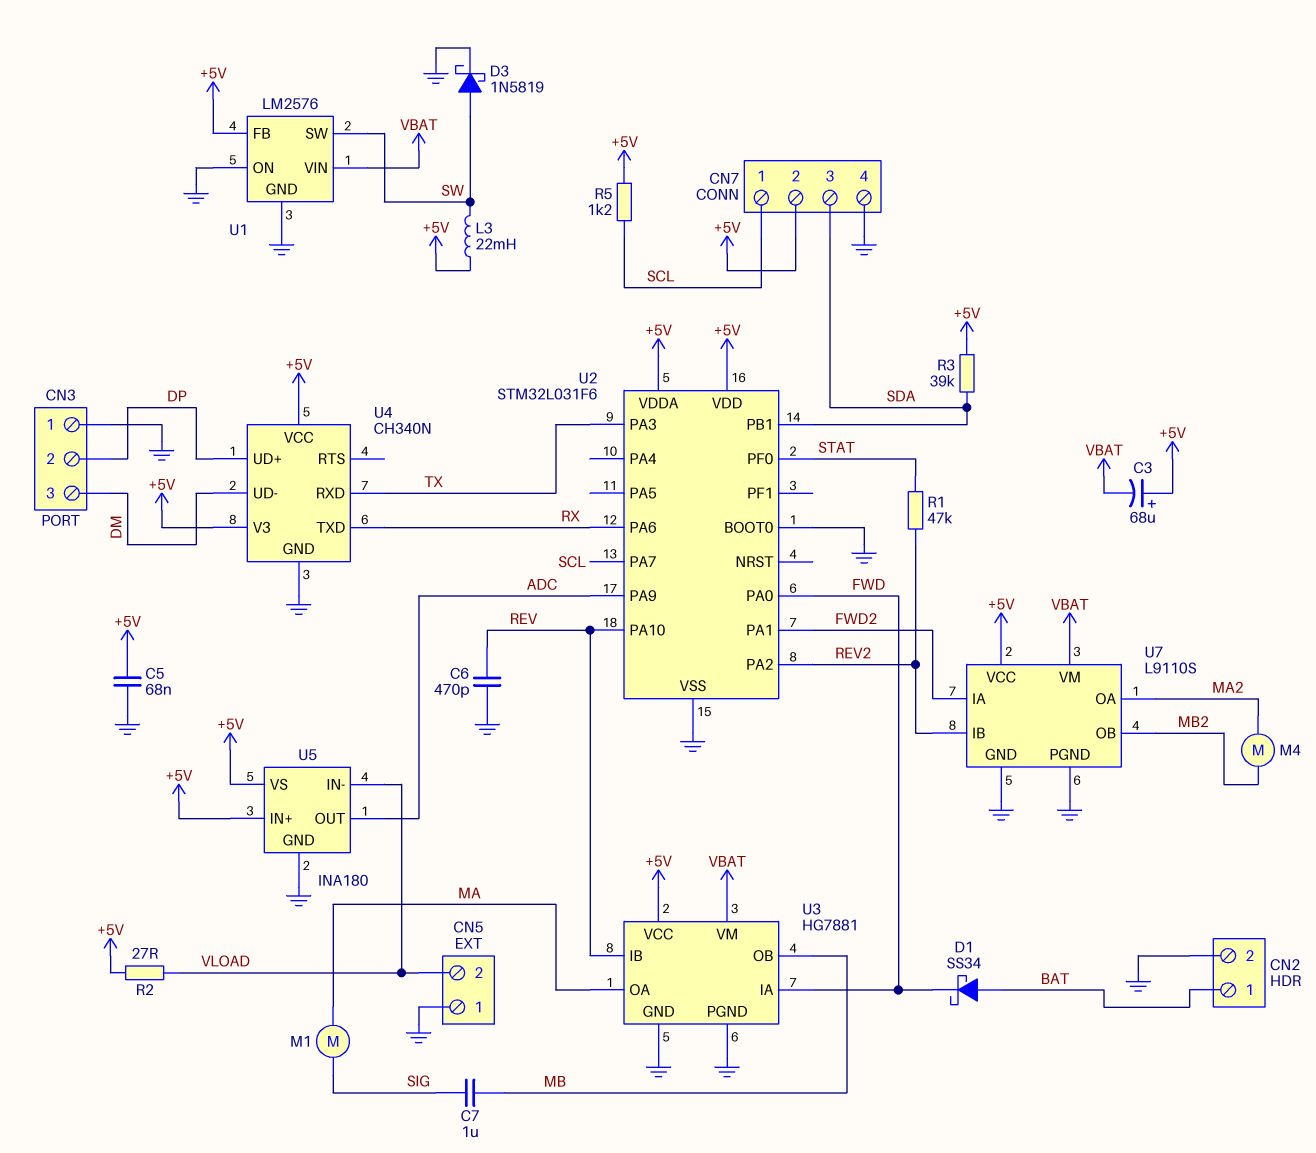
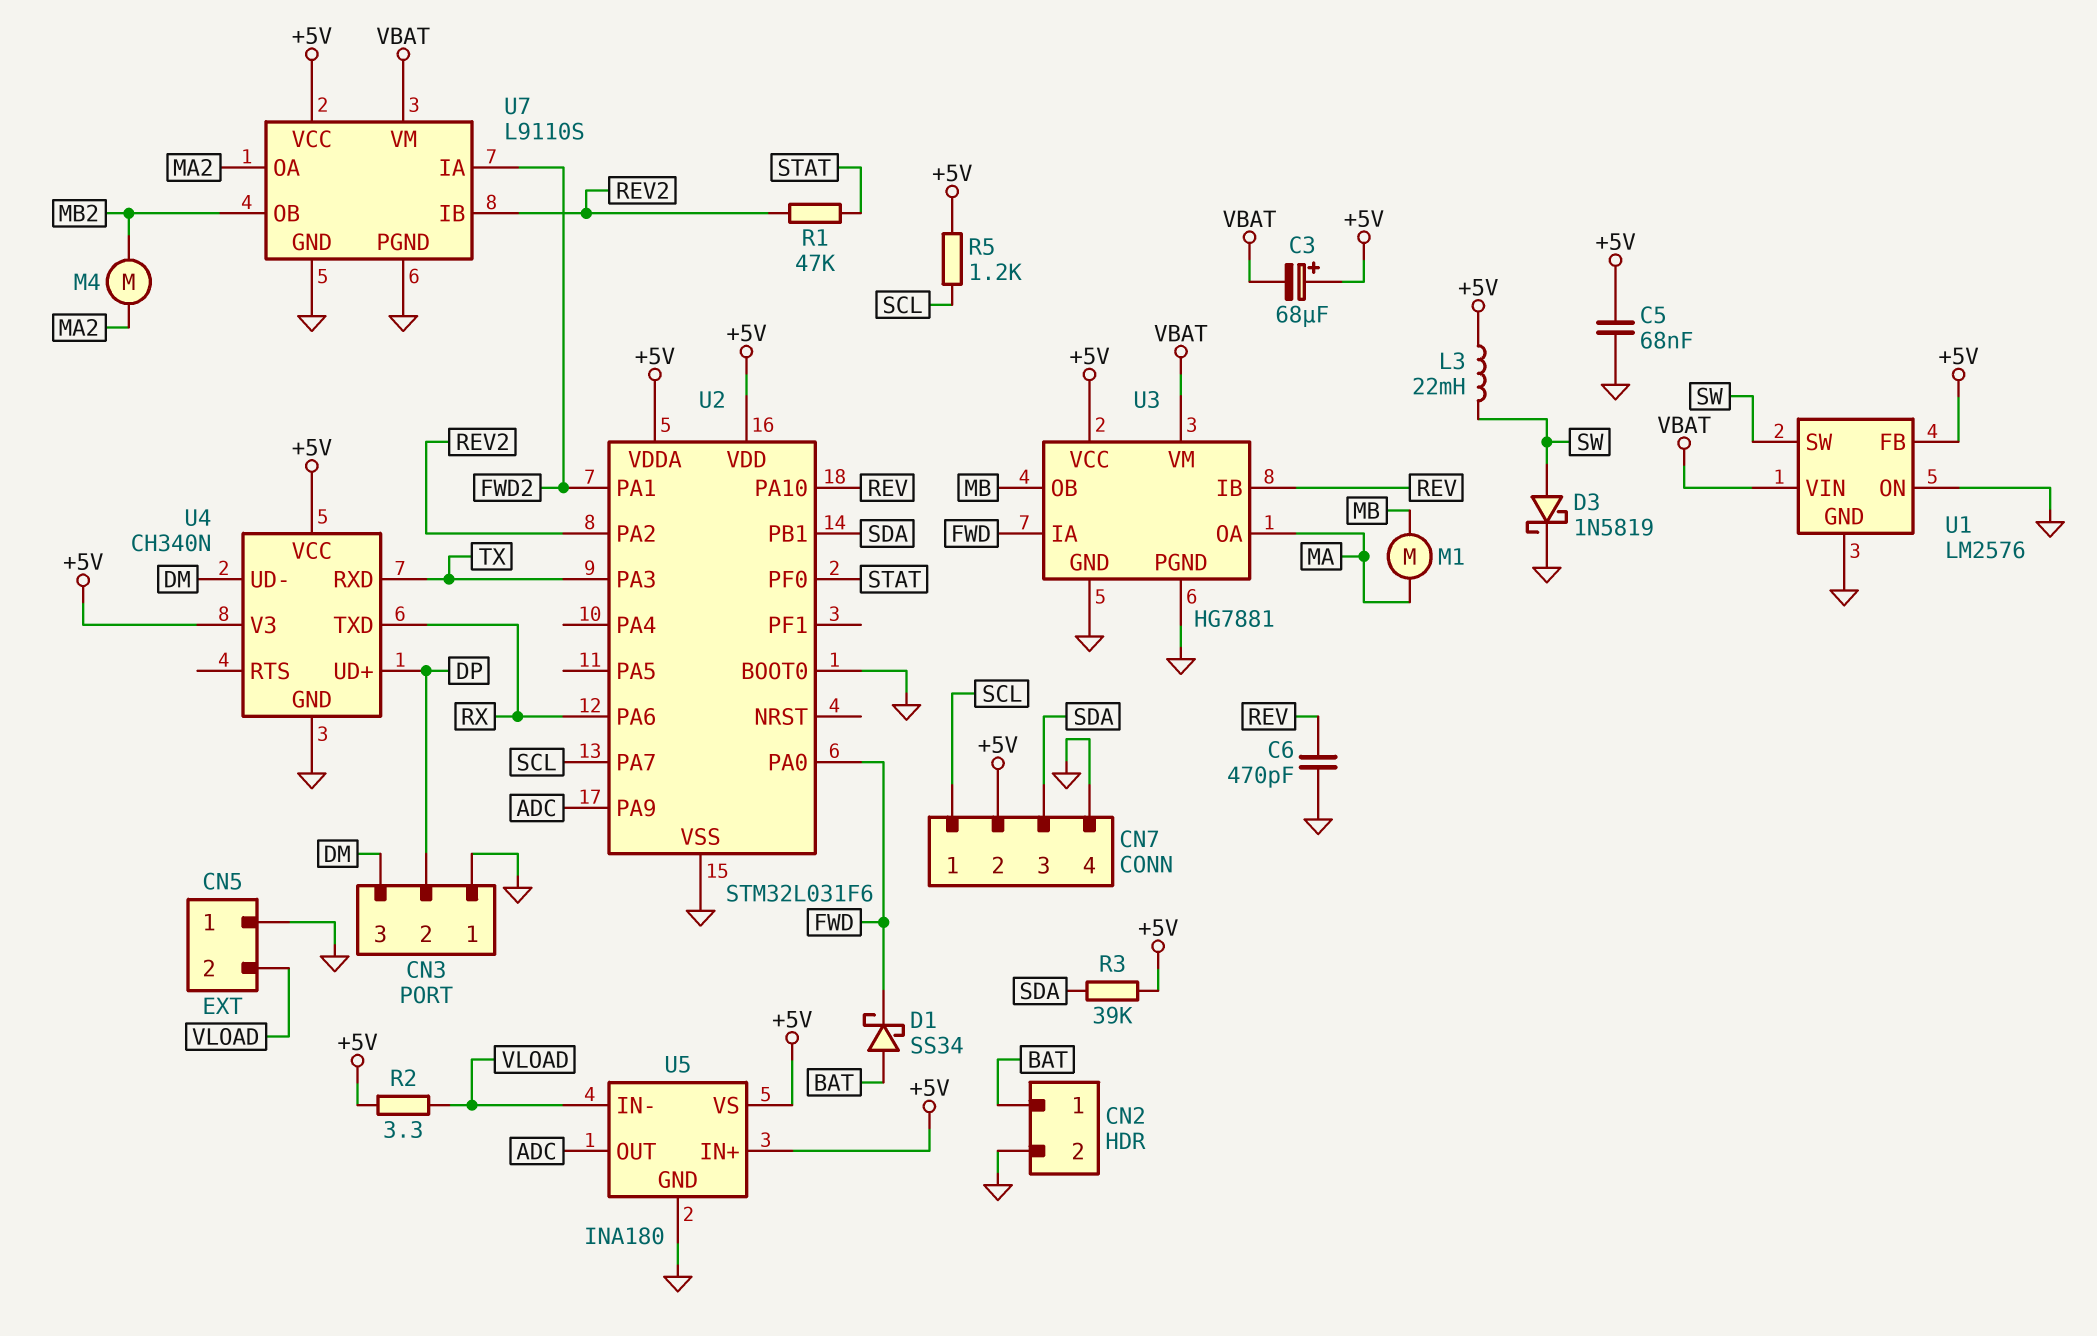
C7: 1uF (MB, SIG) -> none
M1: motor (MA, SIG) -> motor (MA, MB)
R2: 27 (+5V, VLOAD) -> 3.3 (+5V, VLOAD)

